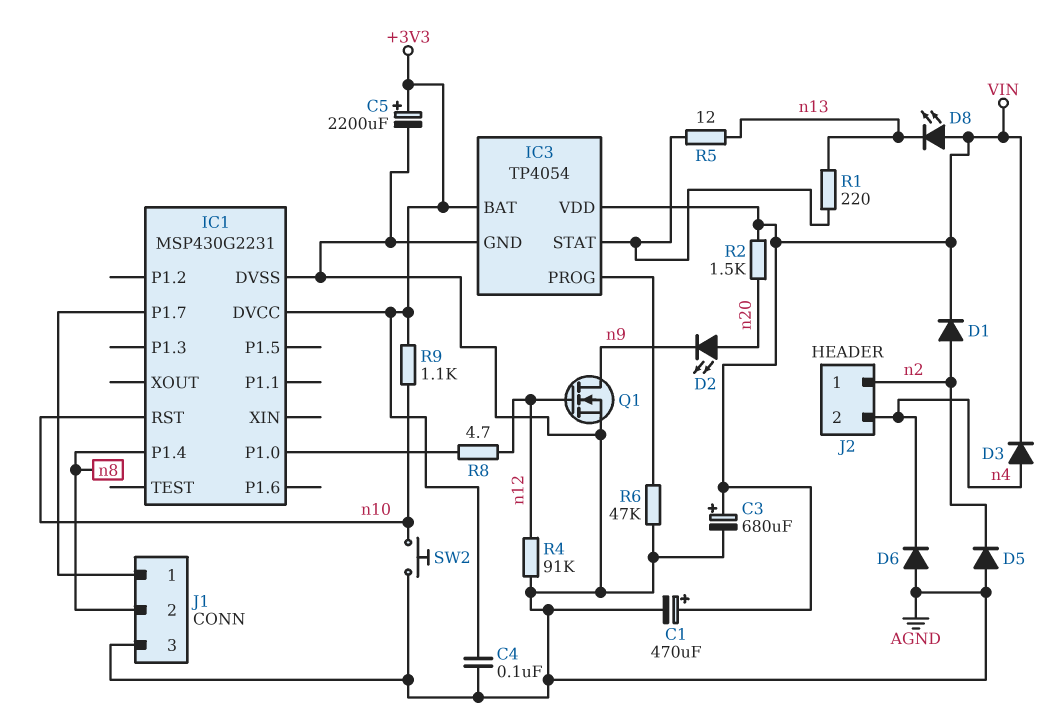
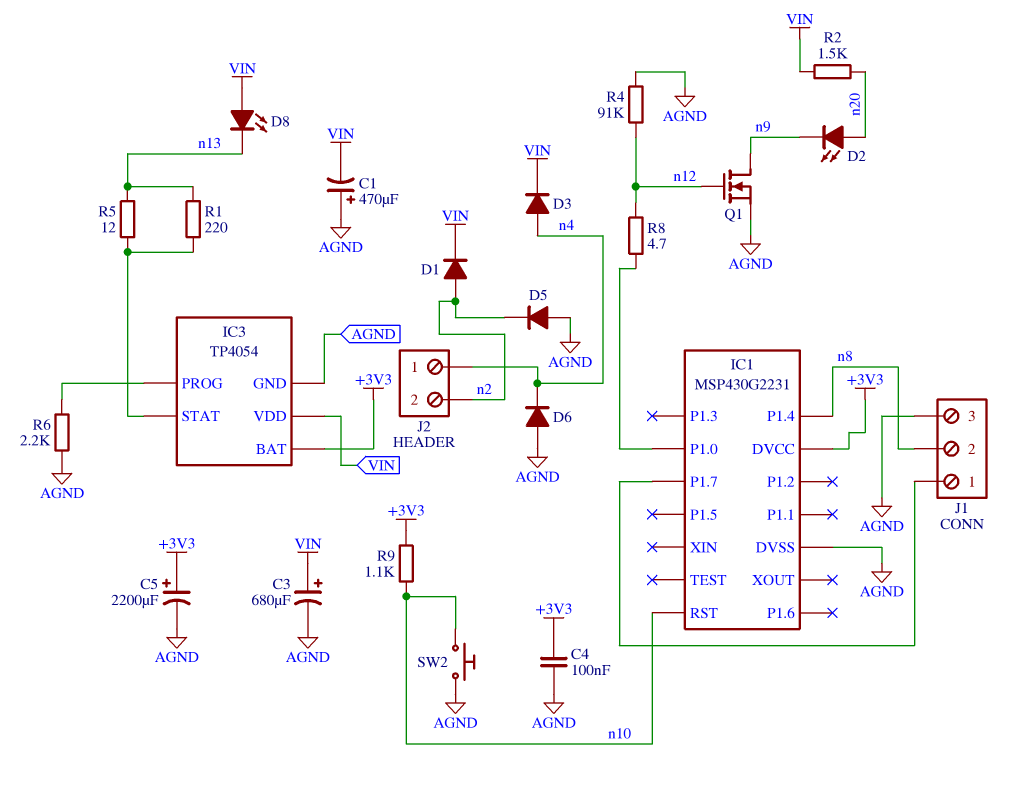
C1: 470uF (plus VIN, minus AGND) -> 470uF (plus AGND, minus VIN)
J2 pin 1: n2 -> n4
J2 pin 2: n4 -> n2
R6: 47k (AGND, IC3/PROG) -> 2.2k (AGND, IC3/PROG)

